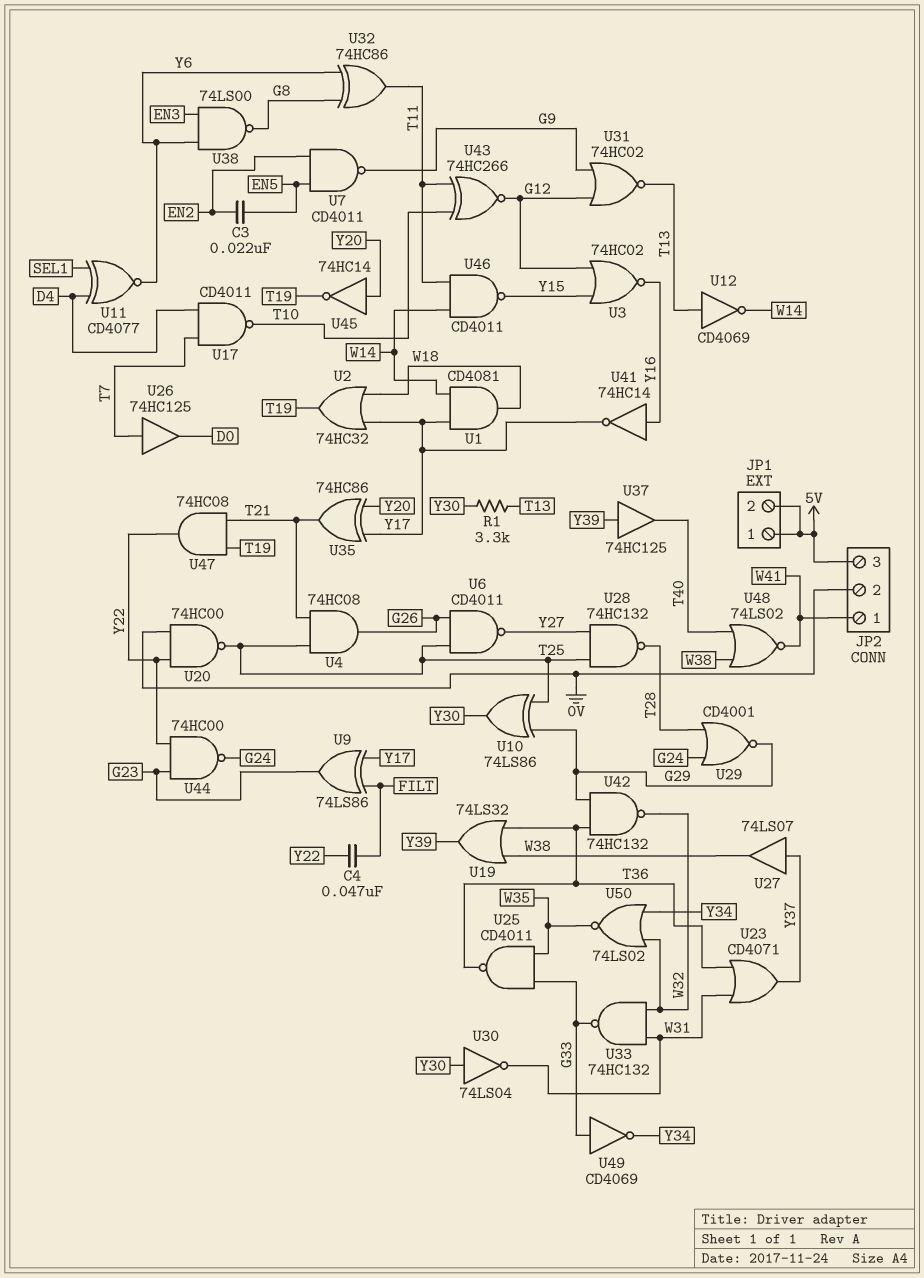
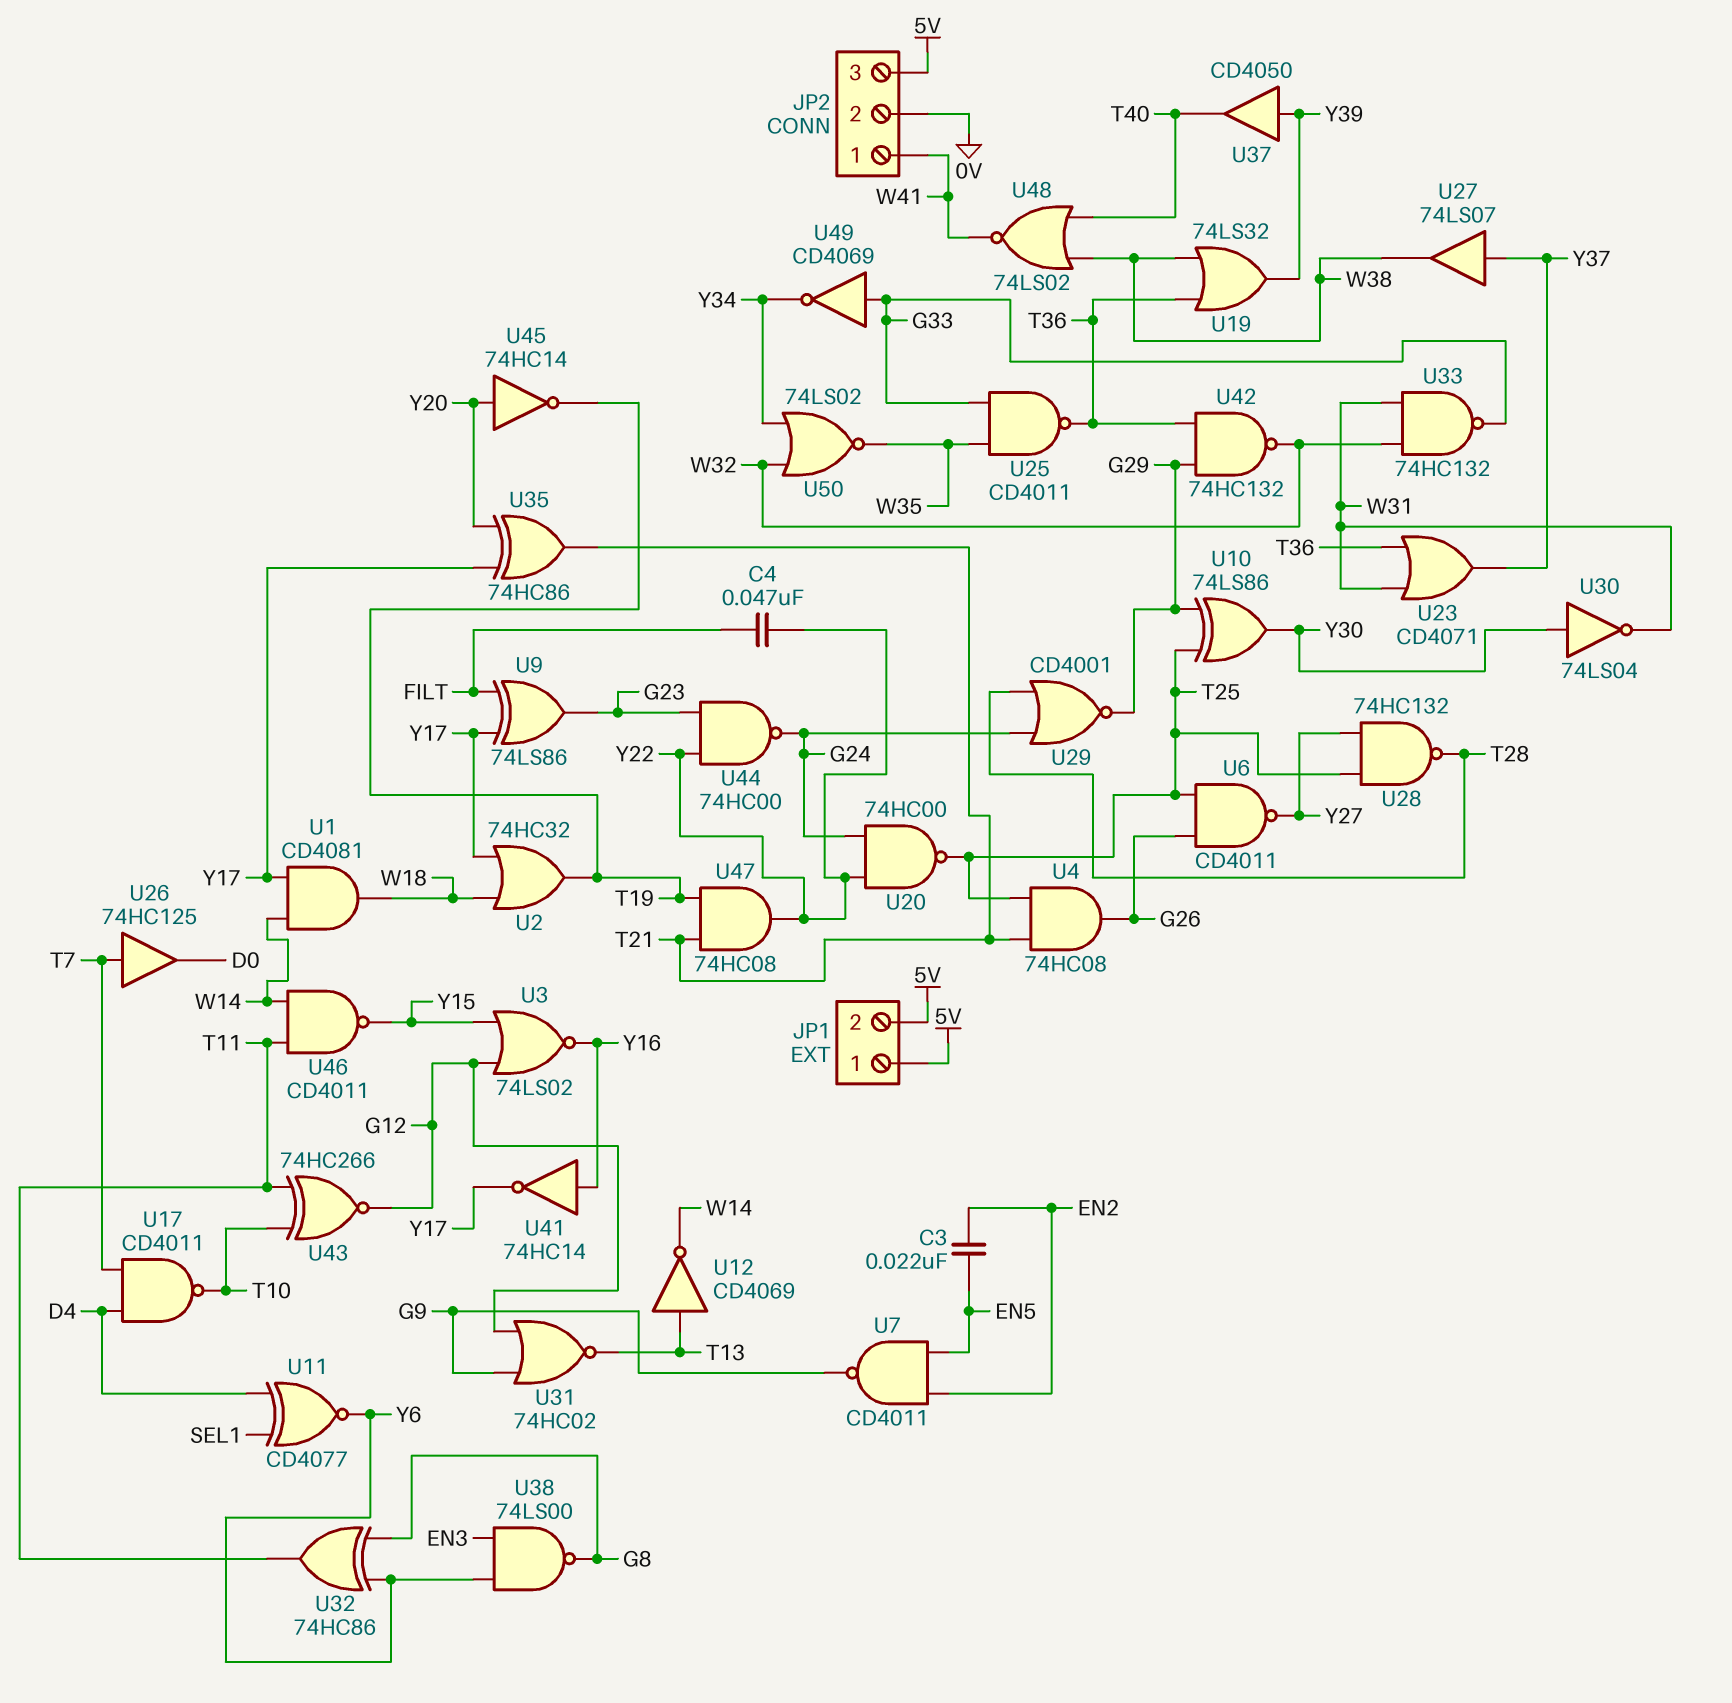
R1: 3.3k (T13, Y30) -> none
U3: NOR 74HC02 (in G12, in Y15, out Y16) -> NOR 74LS02 (in G12, in Y15, out Y16)
U20: NAND 74HC00 (in 0V, in Y22, out T25) -> NAND 74HC00 (in G24, in Y22, out T25)
U37: buffer 74HC125 (in Y39, out T40) -> buffer CD4050 (in Y39, out T40)

